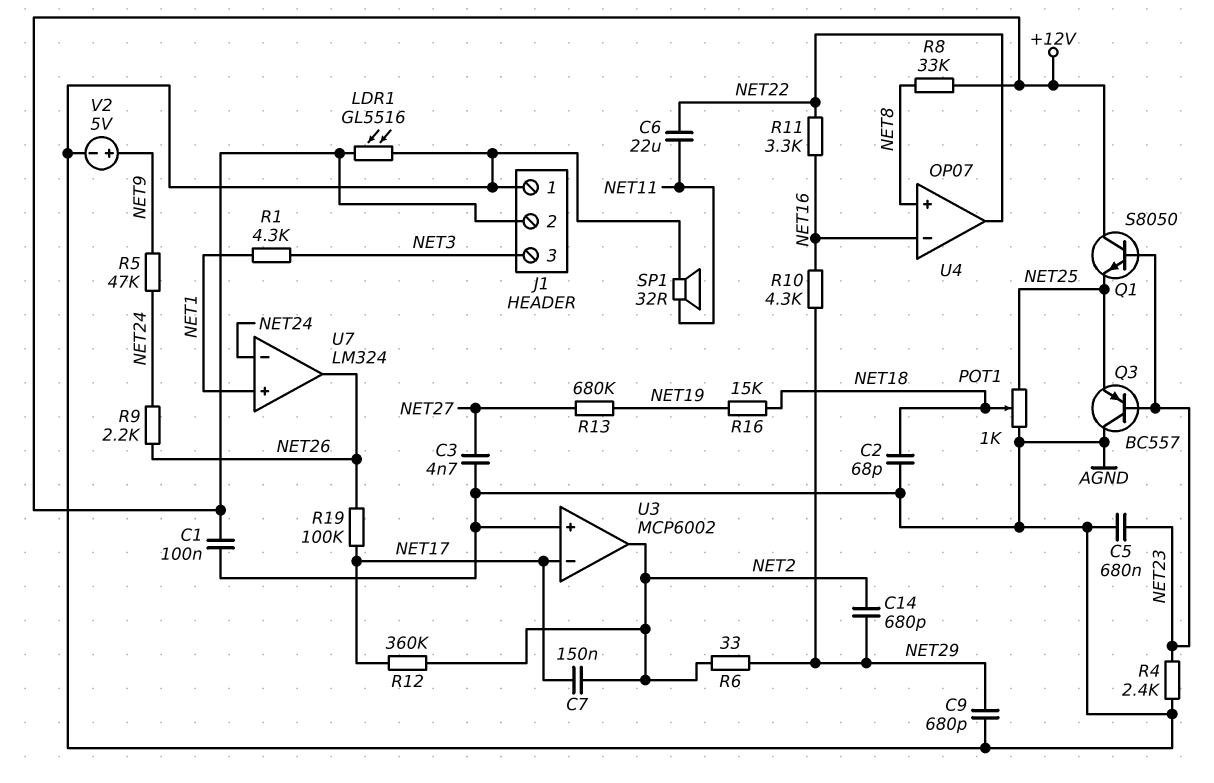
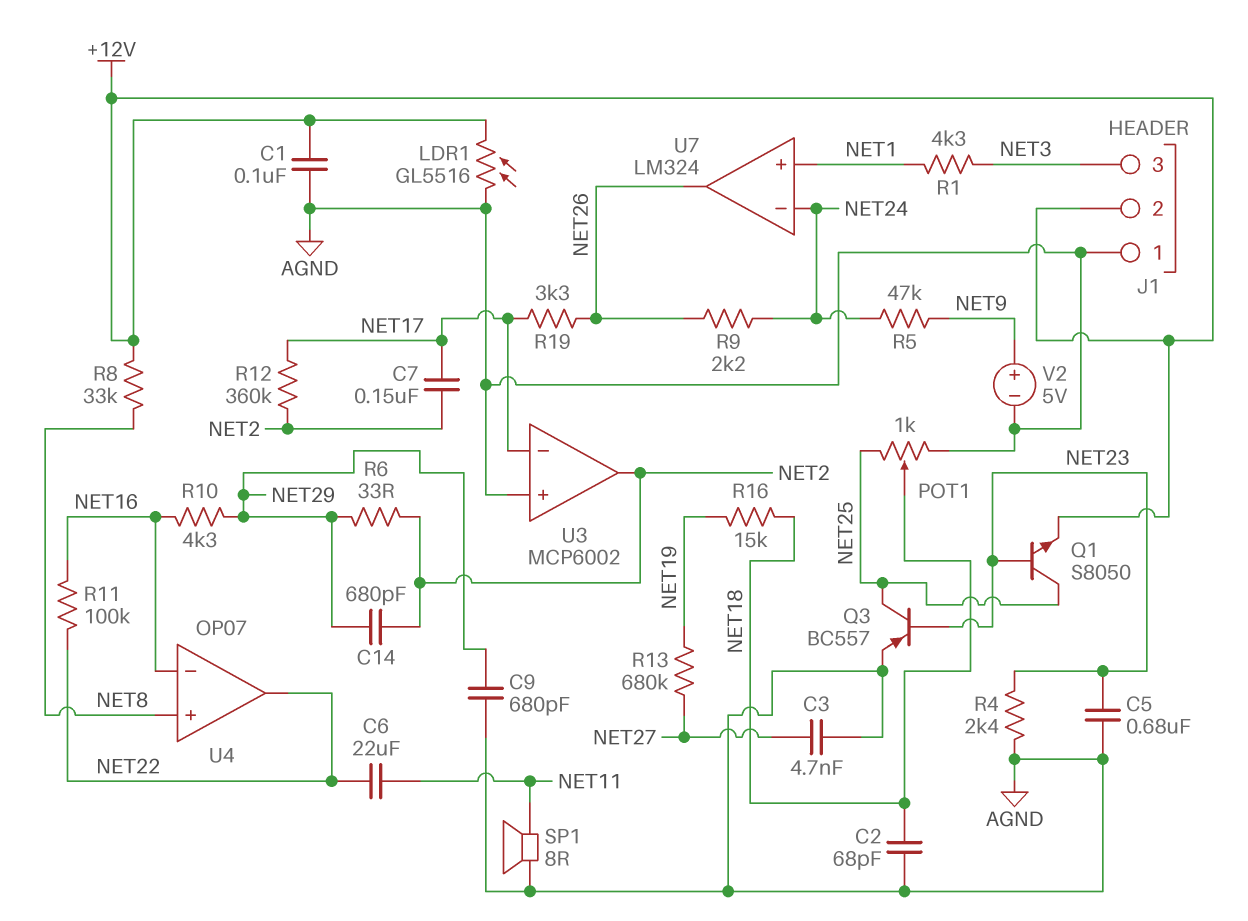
Q1: NPN S8050 (B NET23, C +12V, E NET25) -> NPN S8050 (B NET23, C NET25, E +12V)
Q3: PNP BC557 (B NET23, C AGND, E NET25) -> PNP BC557 (B NET23, C NET25, E AGND)
R11: 3.3k (NET16, NET22) -> 100k (NET16, NET22)
R19: 100k (NET17, NET26) -> 3.3k (NET17, NET26)
SP1: speaker 32R (AGND, NET11) -> speaker 8R (AGND, NET11)

